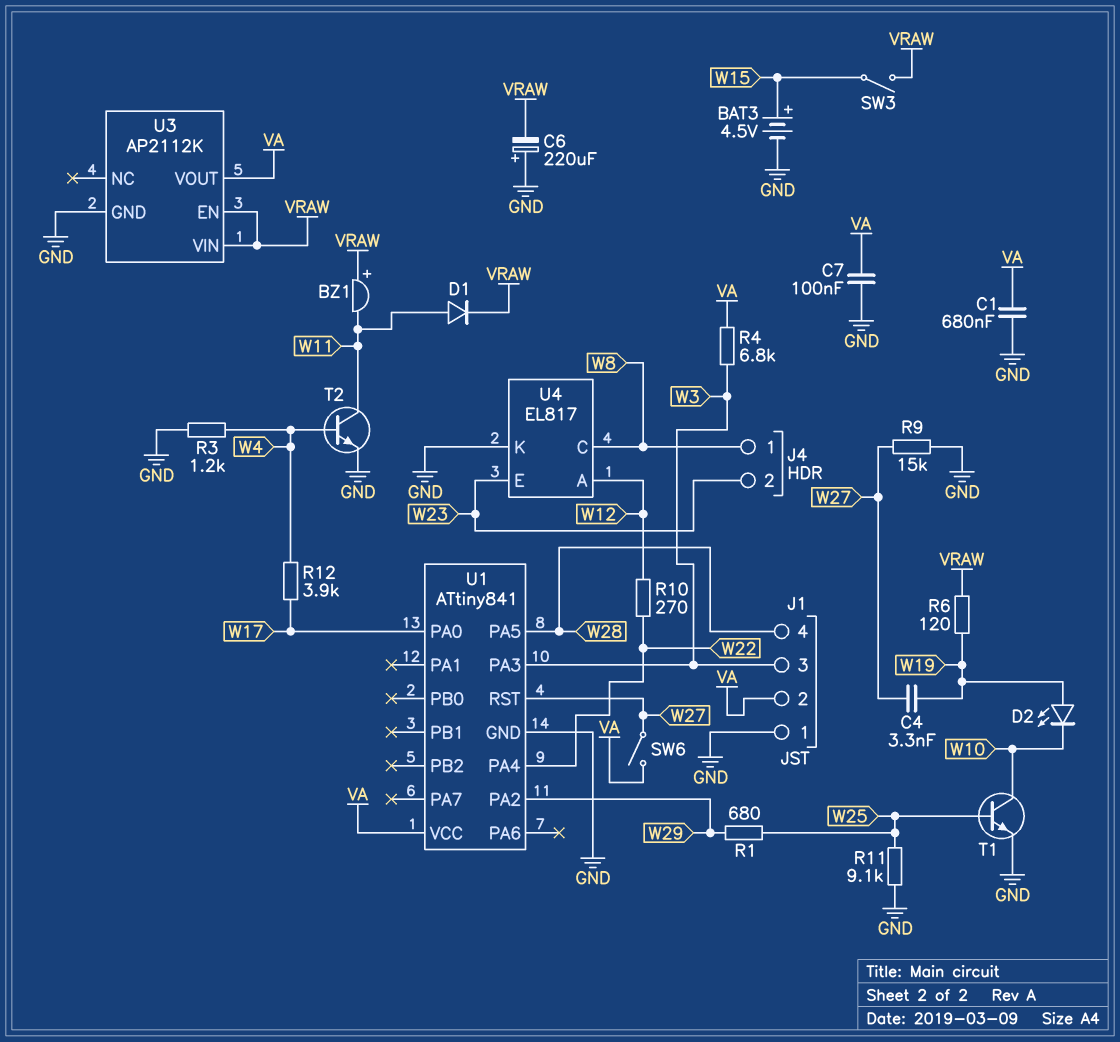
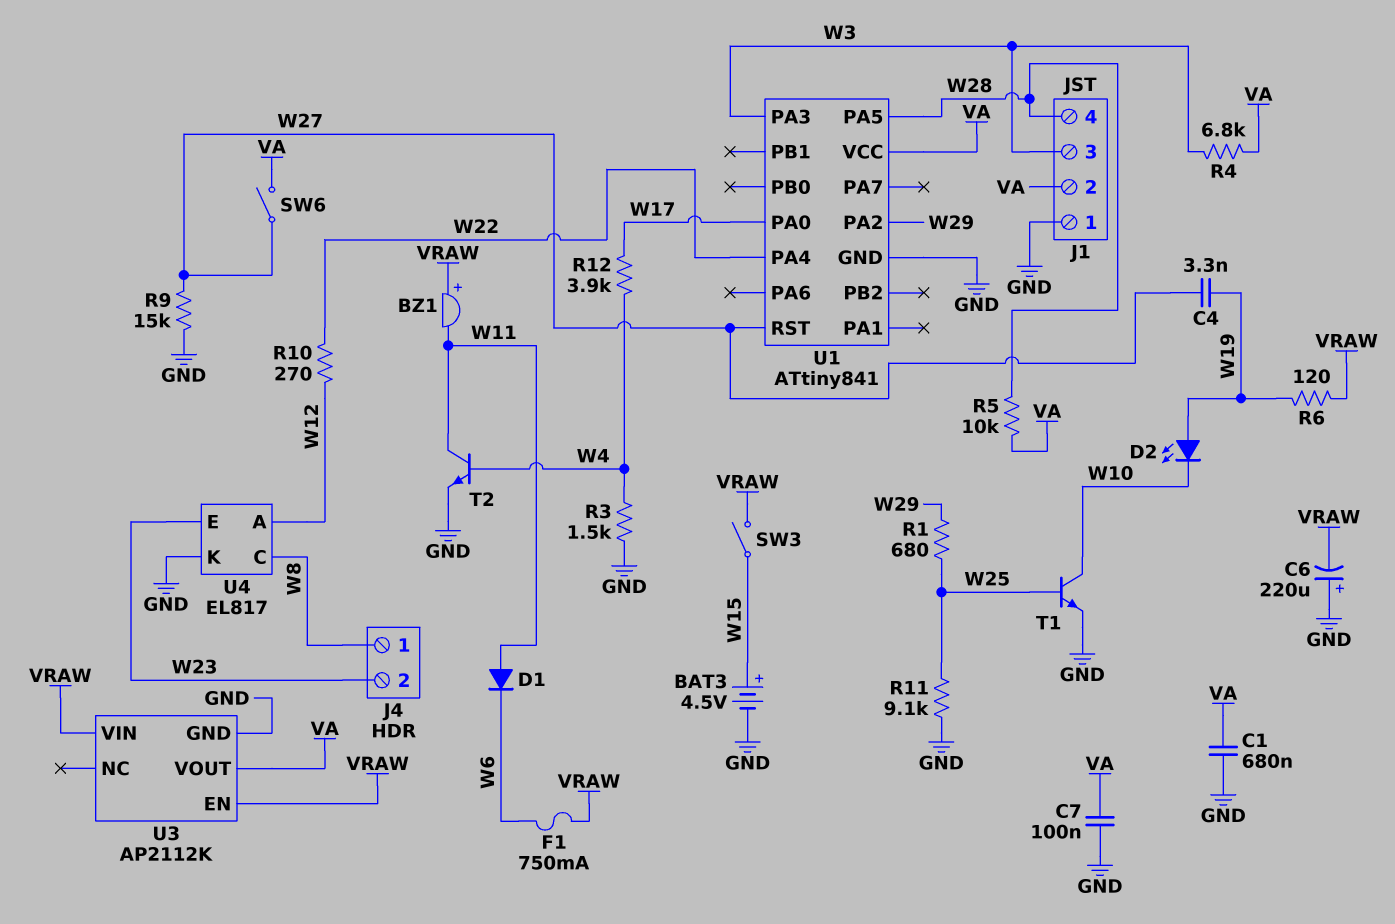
D1: diode (A W11, K VRAW) -> diode (A W11, K W6)
F1: none -> 750mA (VRAW, W6)
R3: 1.2k (GND, W4) -> 1.5k (GND, W4)
R5: none -> 10k (VA, W28)

